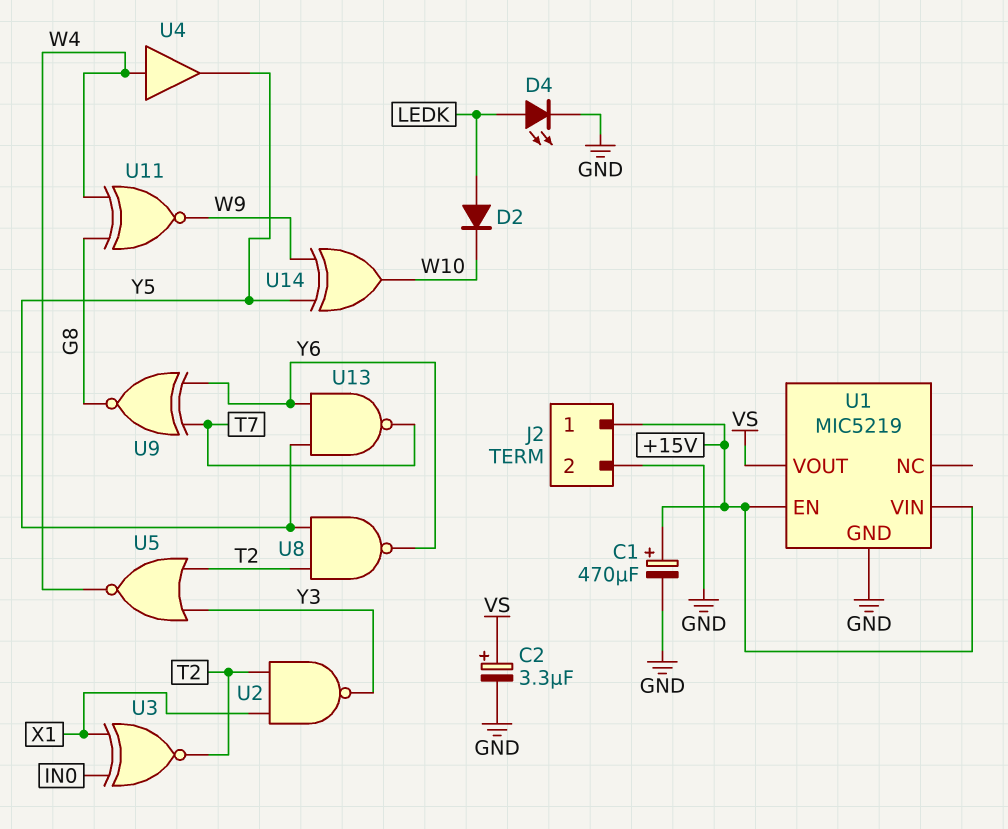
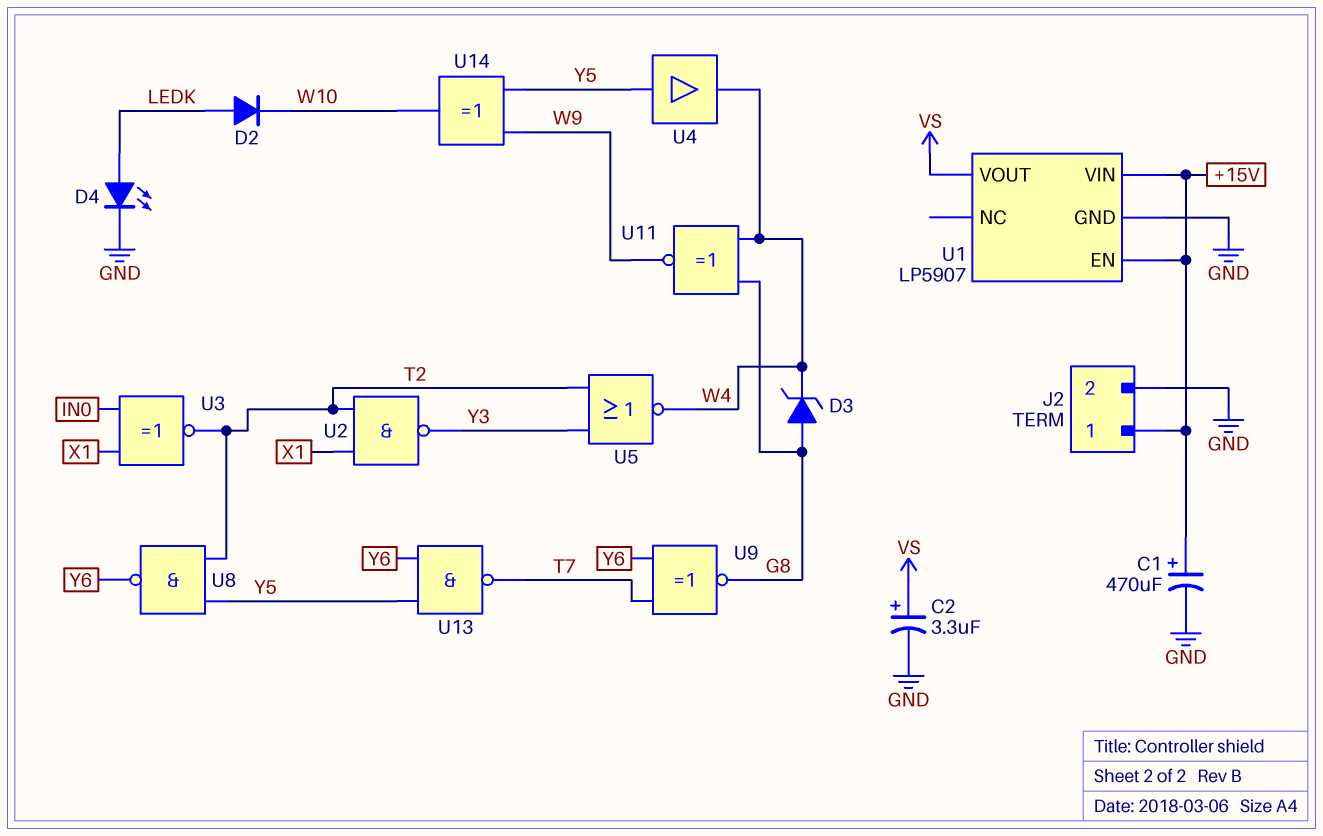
D3: none -> zener (A G8, K W4)
U1: MIC5219 -> LP5907
U4: buffer (in W4, out Y5) -> buffer (in Y5, out W4)

